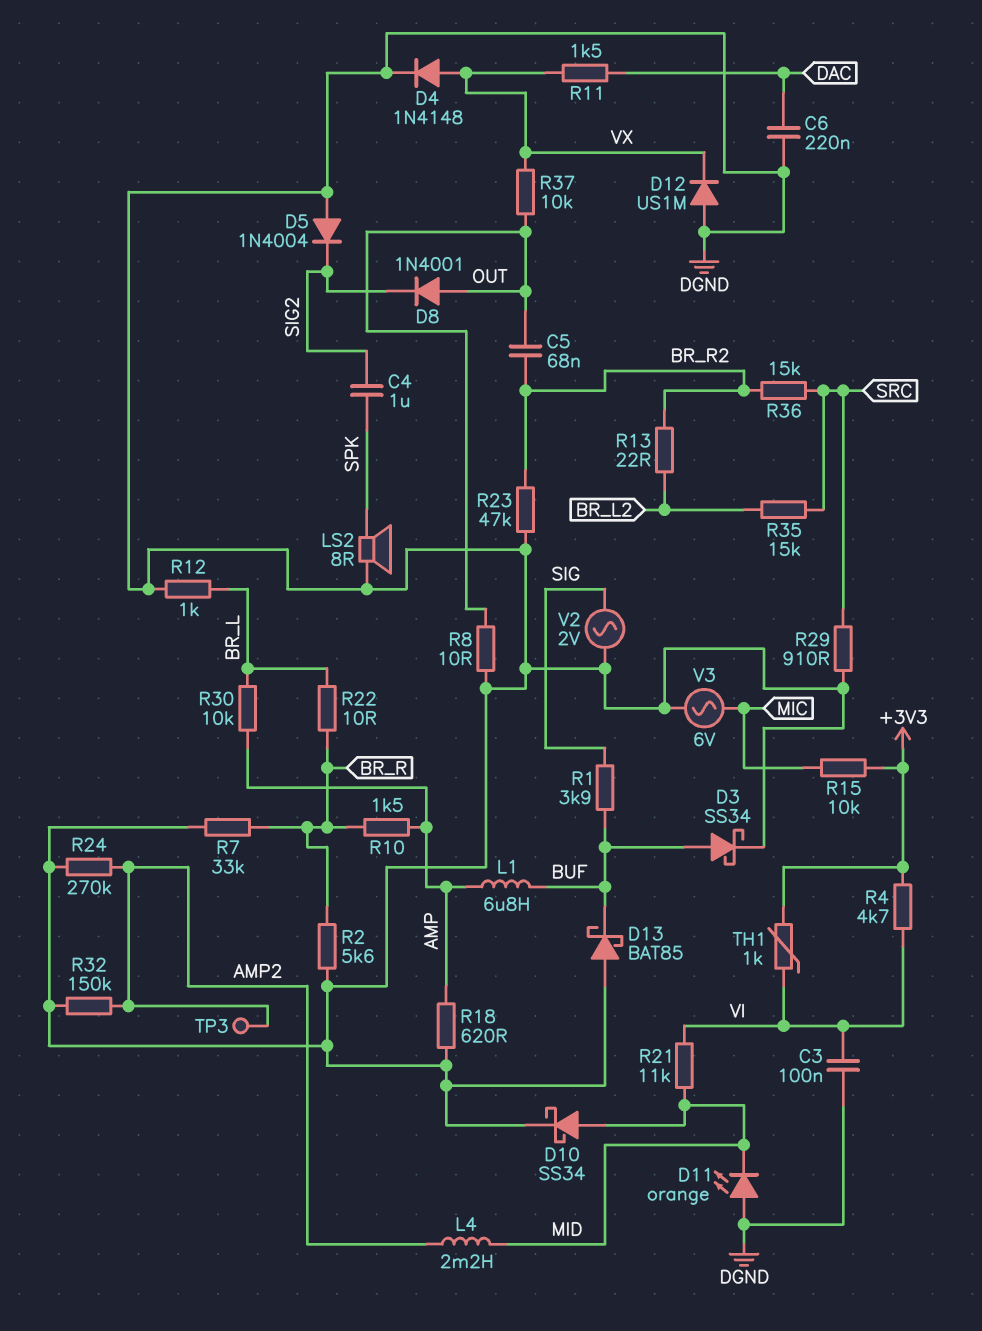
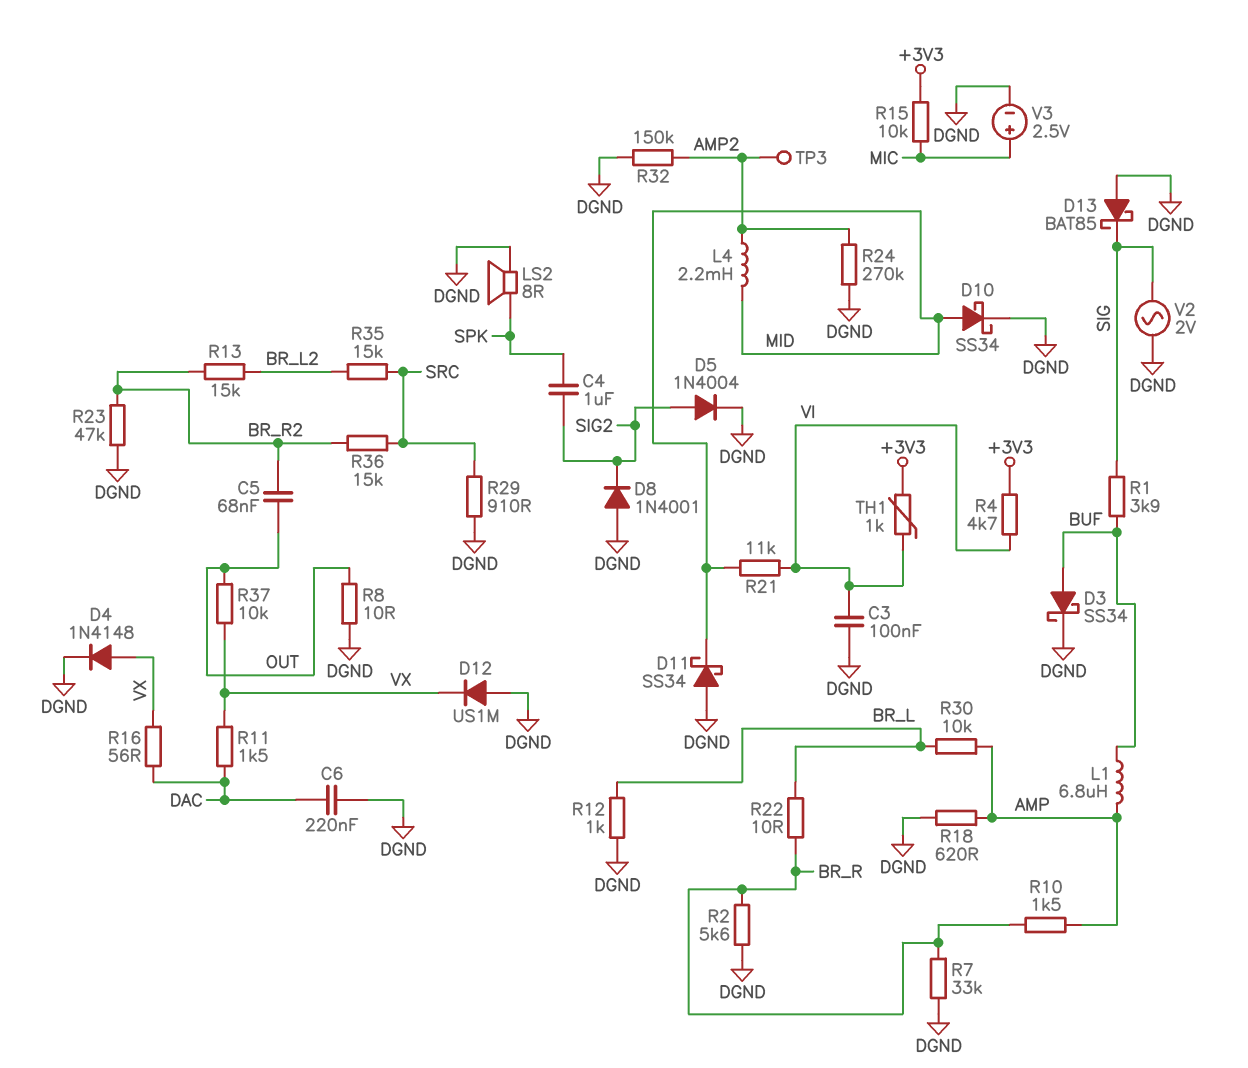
D5: diode 1N4004 (A DGND, K SIG2) -> diode 1N4004 (A SIG2, K DGND)
D8: diode 1N4001 (A OUT, K SIG2) -> diode 1N4001 (A DGND, K SIG2)
D11: LED orange (A DGND, K MID) -> schottky SS34 (A DGND, K MID)
D13: schottky BAT85 (A DGND, K BUF) -> schottky BAT85 (A DGND, K SIG)
R13: 22 (BR_L2, BR_R2) -> 15k (BR_L2, BR_R2)
R16: none -> 56 (DAC, VX)
V3: AC 6V (DGND, MIC) -> 2.5V (plus MIC, minus DGND)

